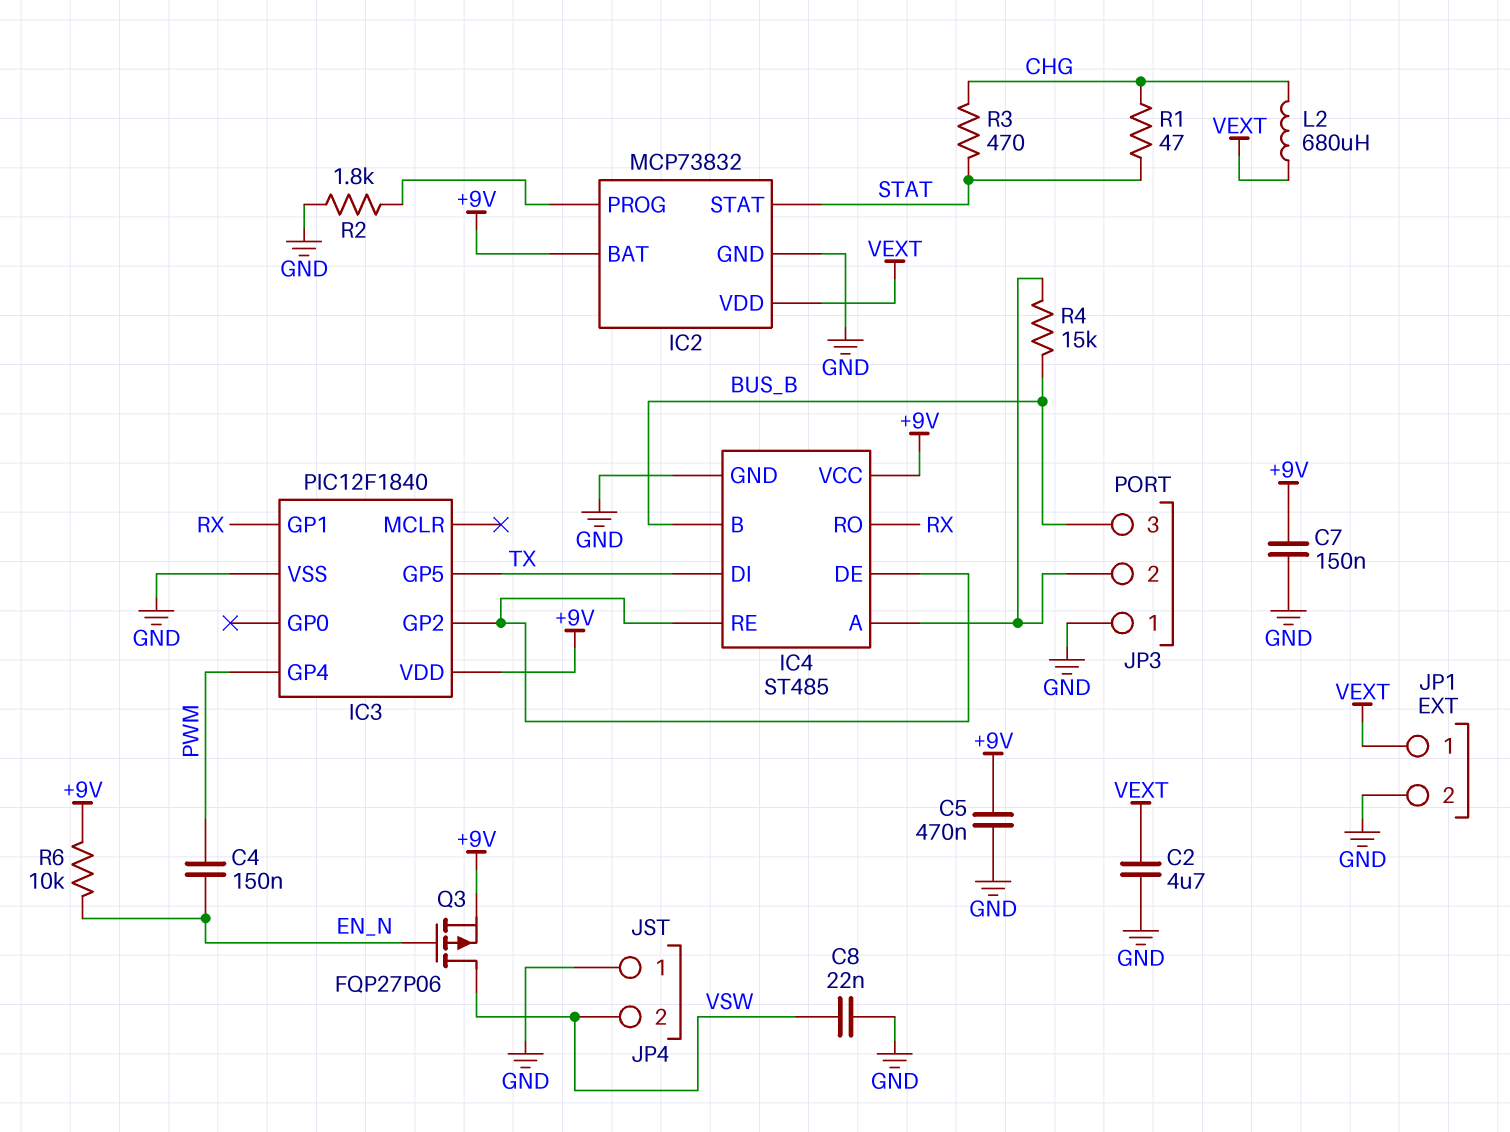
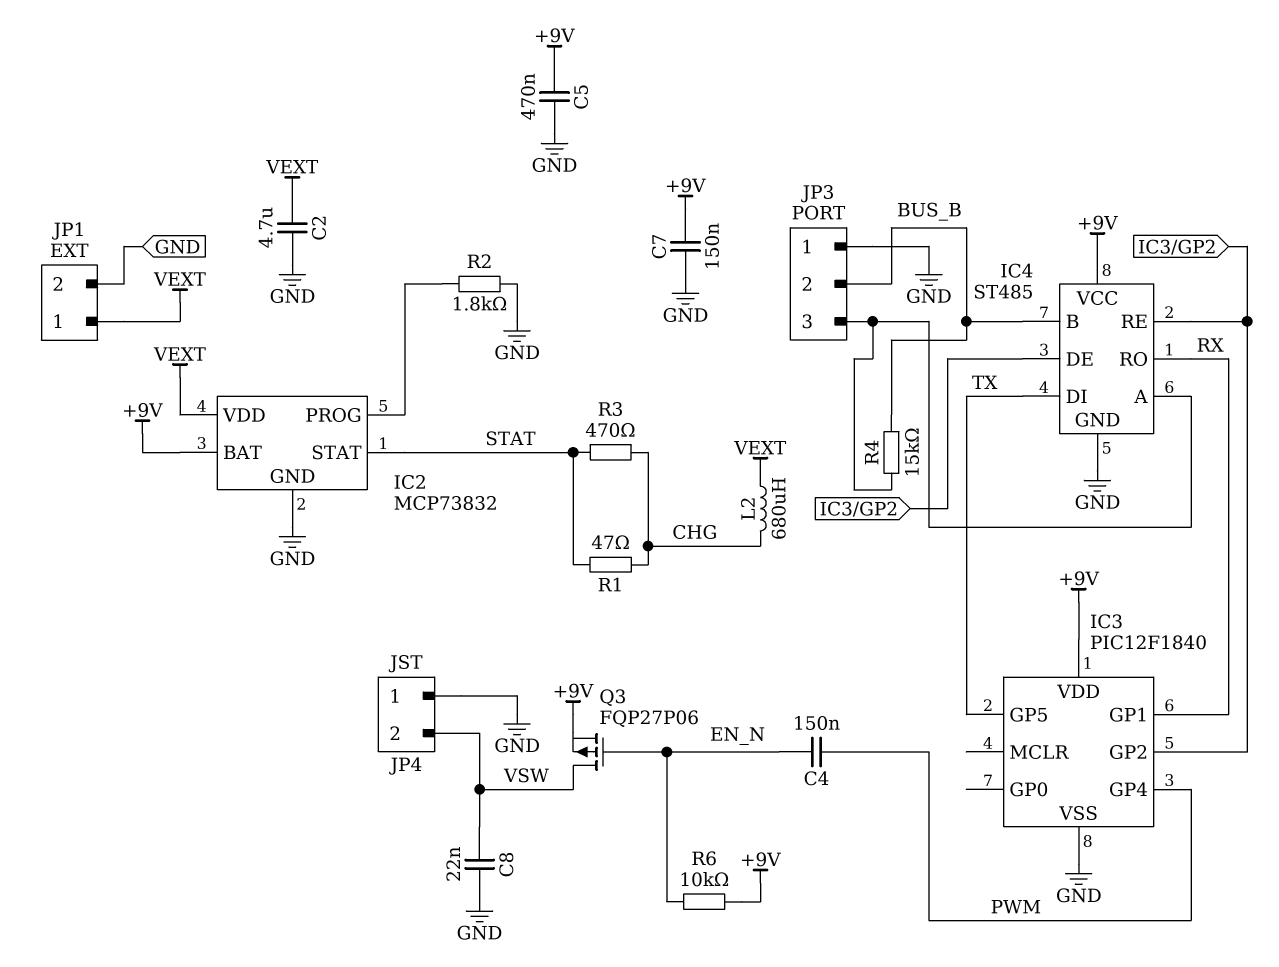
JP3 pin 2: IC4/A -> BUS_B
JP3 pin 3: BUS_B -> IC4/A

